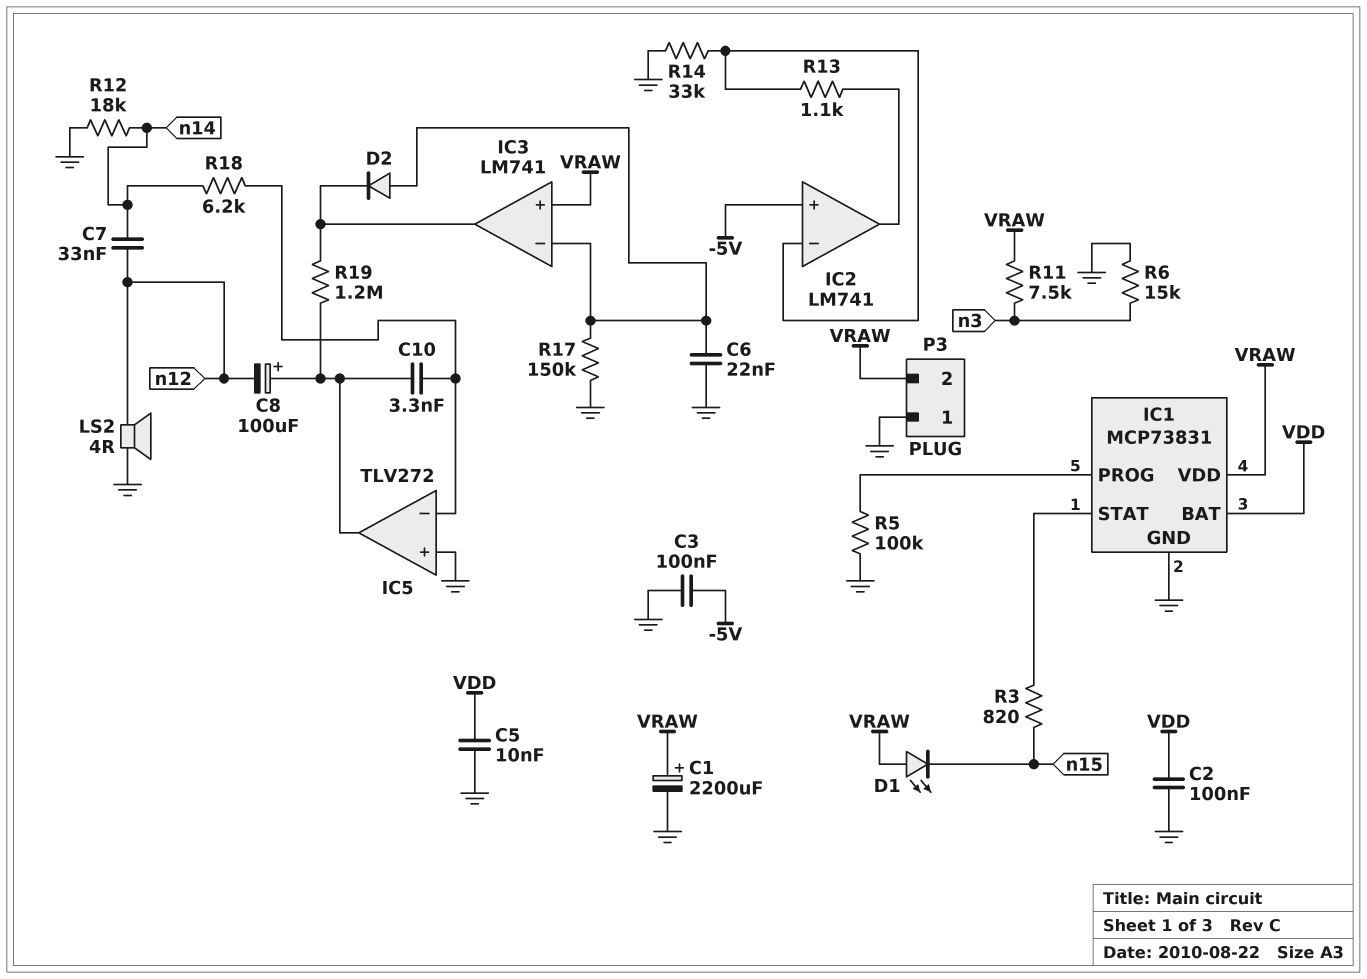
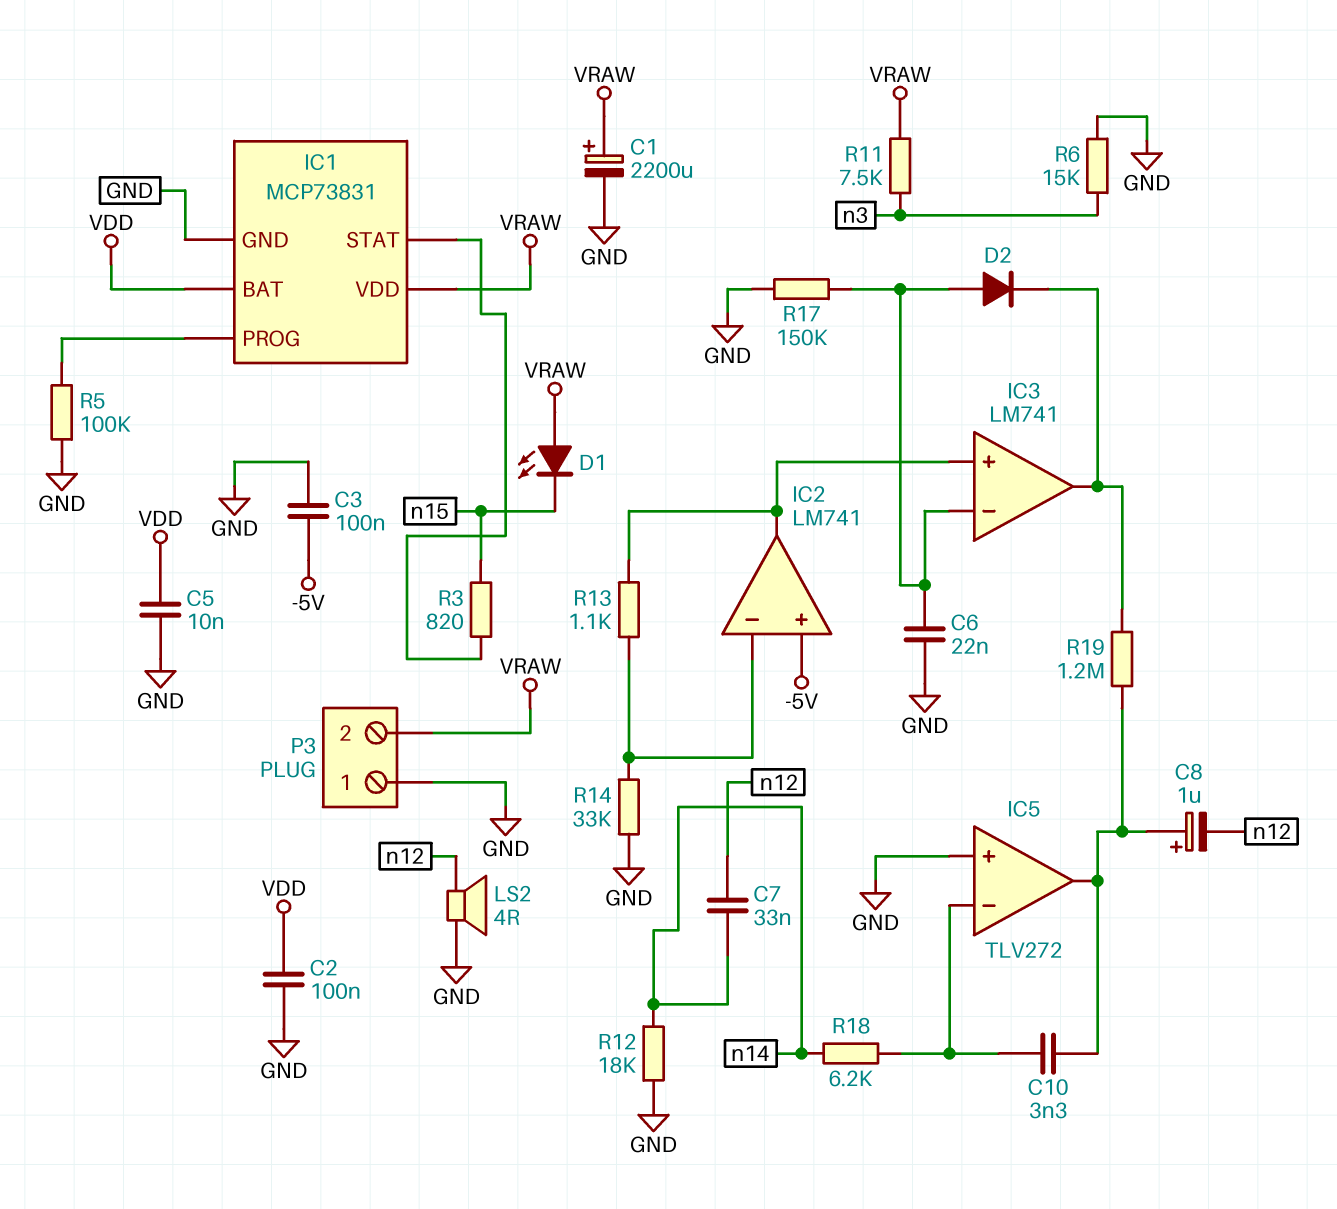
C8: 100uF (plus IC5/out, minus n12) -> 1uF (plus IC5/out, minus n12)
IC3 pin in+: VRAW -> IC2/out

